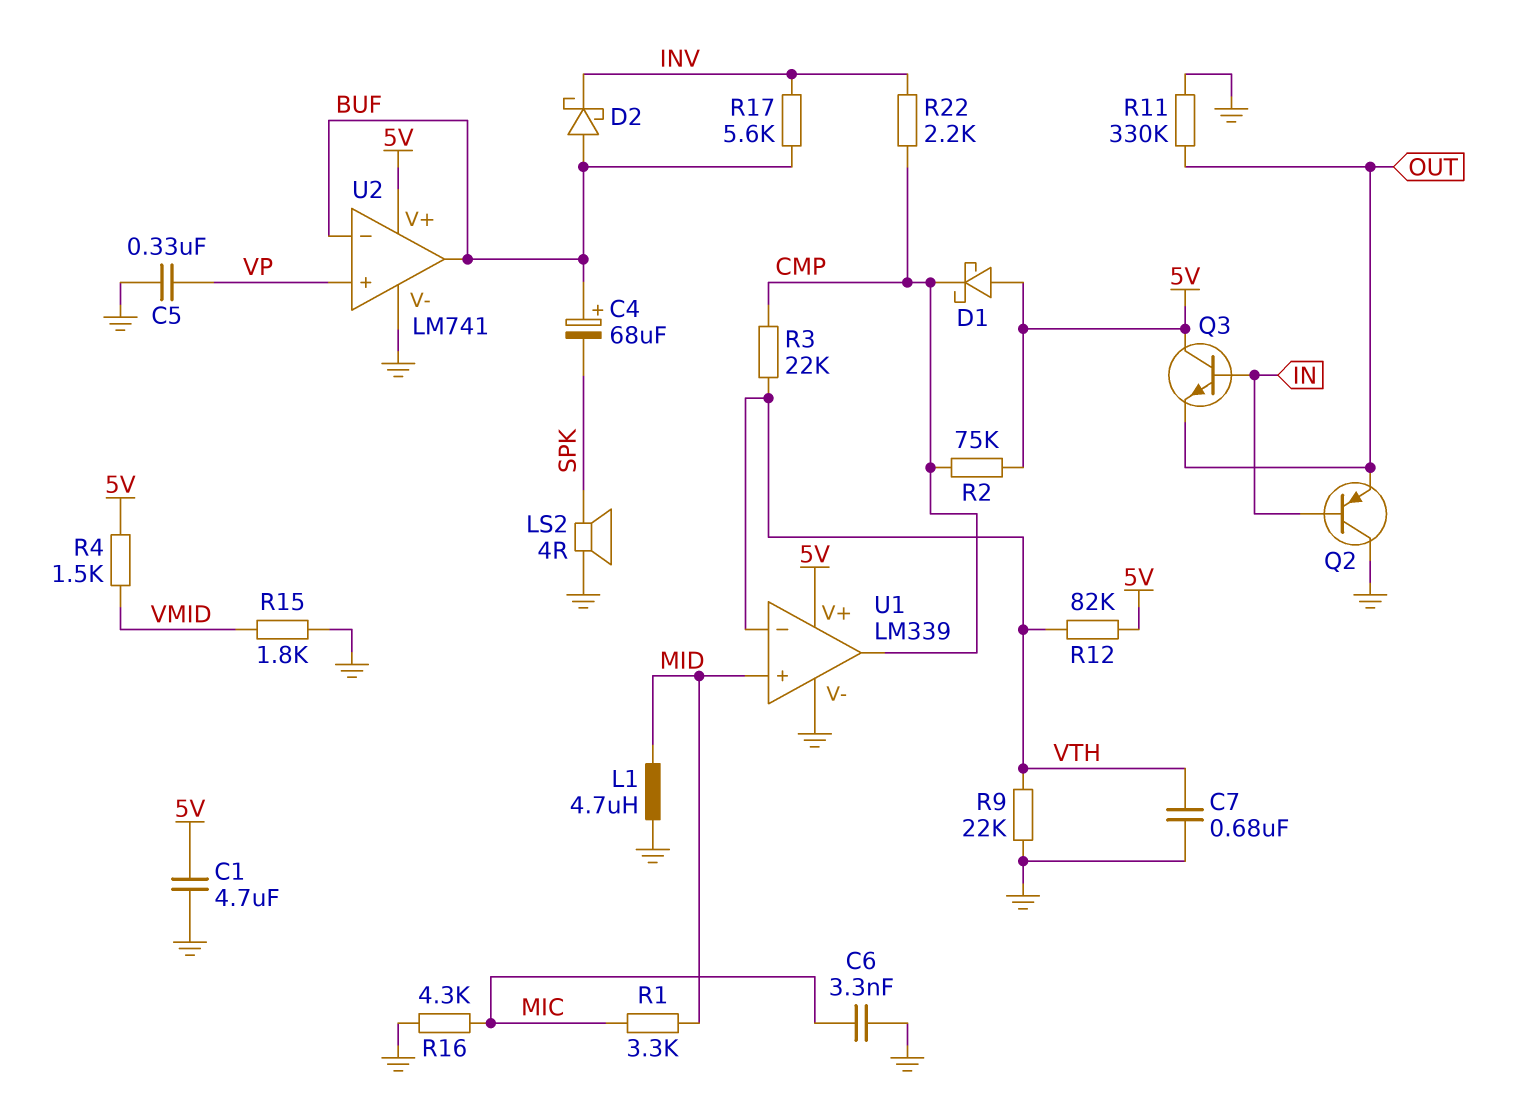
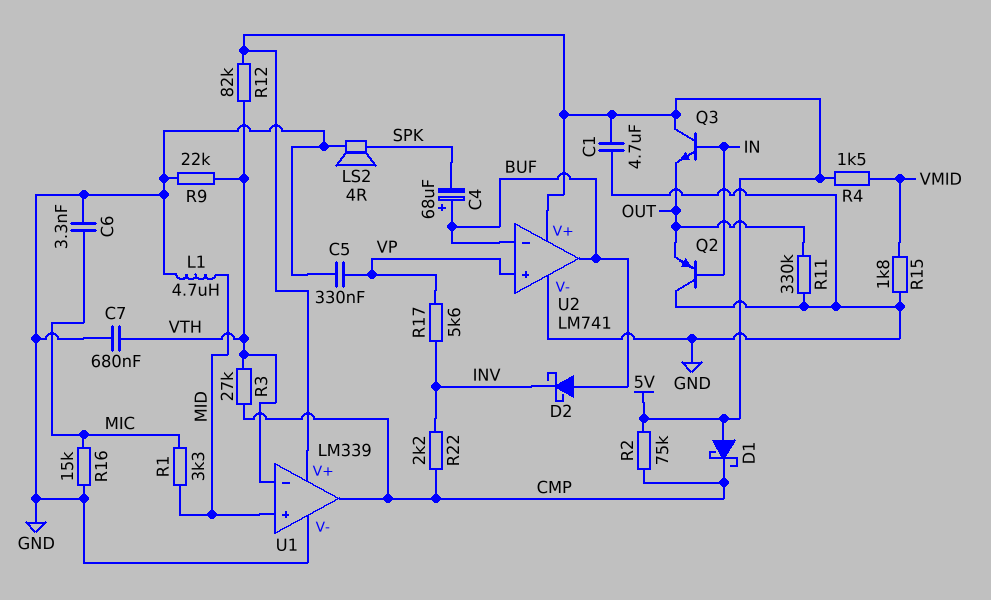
R3: 22k (CMP, VTH) -> 27k (CMP, VTH)
R16: 4.3k (GND, MIC) -> 15k (GND, MIC)
R17: 5.6k (BUF, INV) -> 5.6k (INV, VP)

